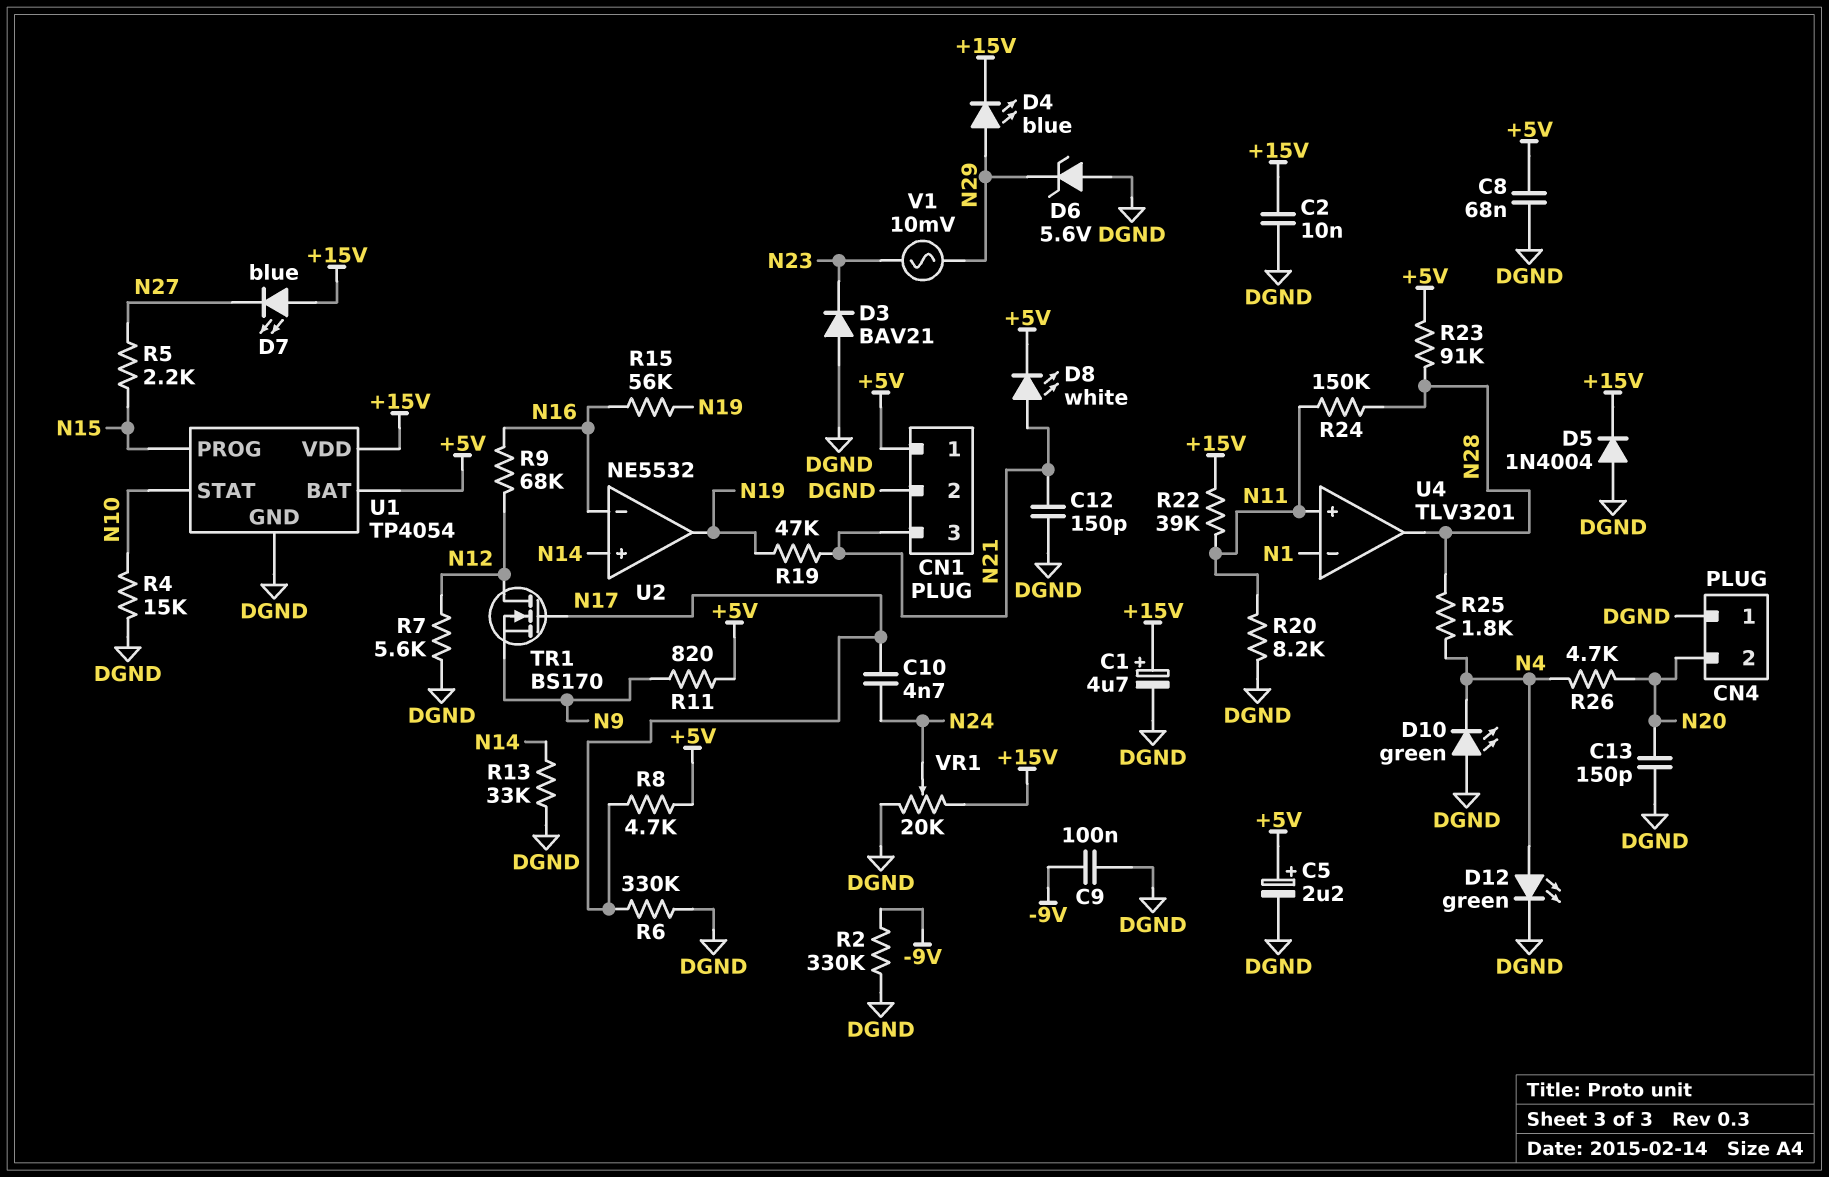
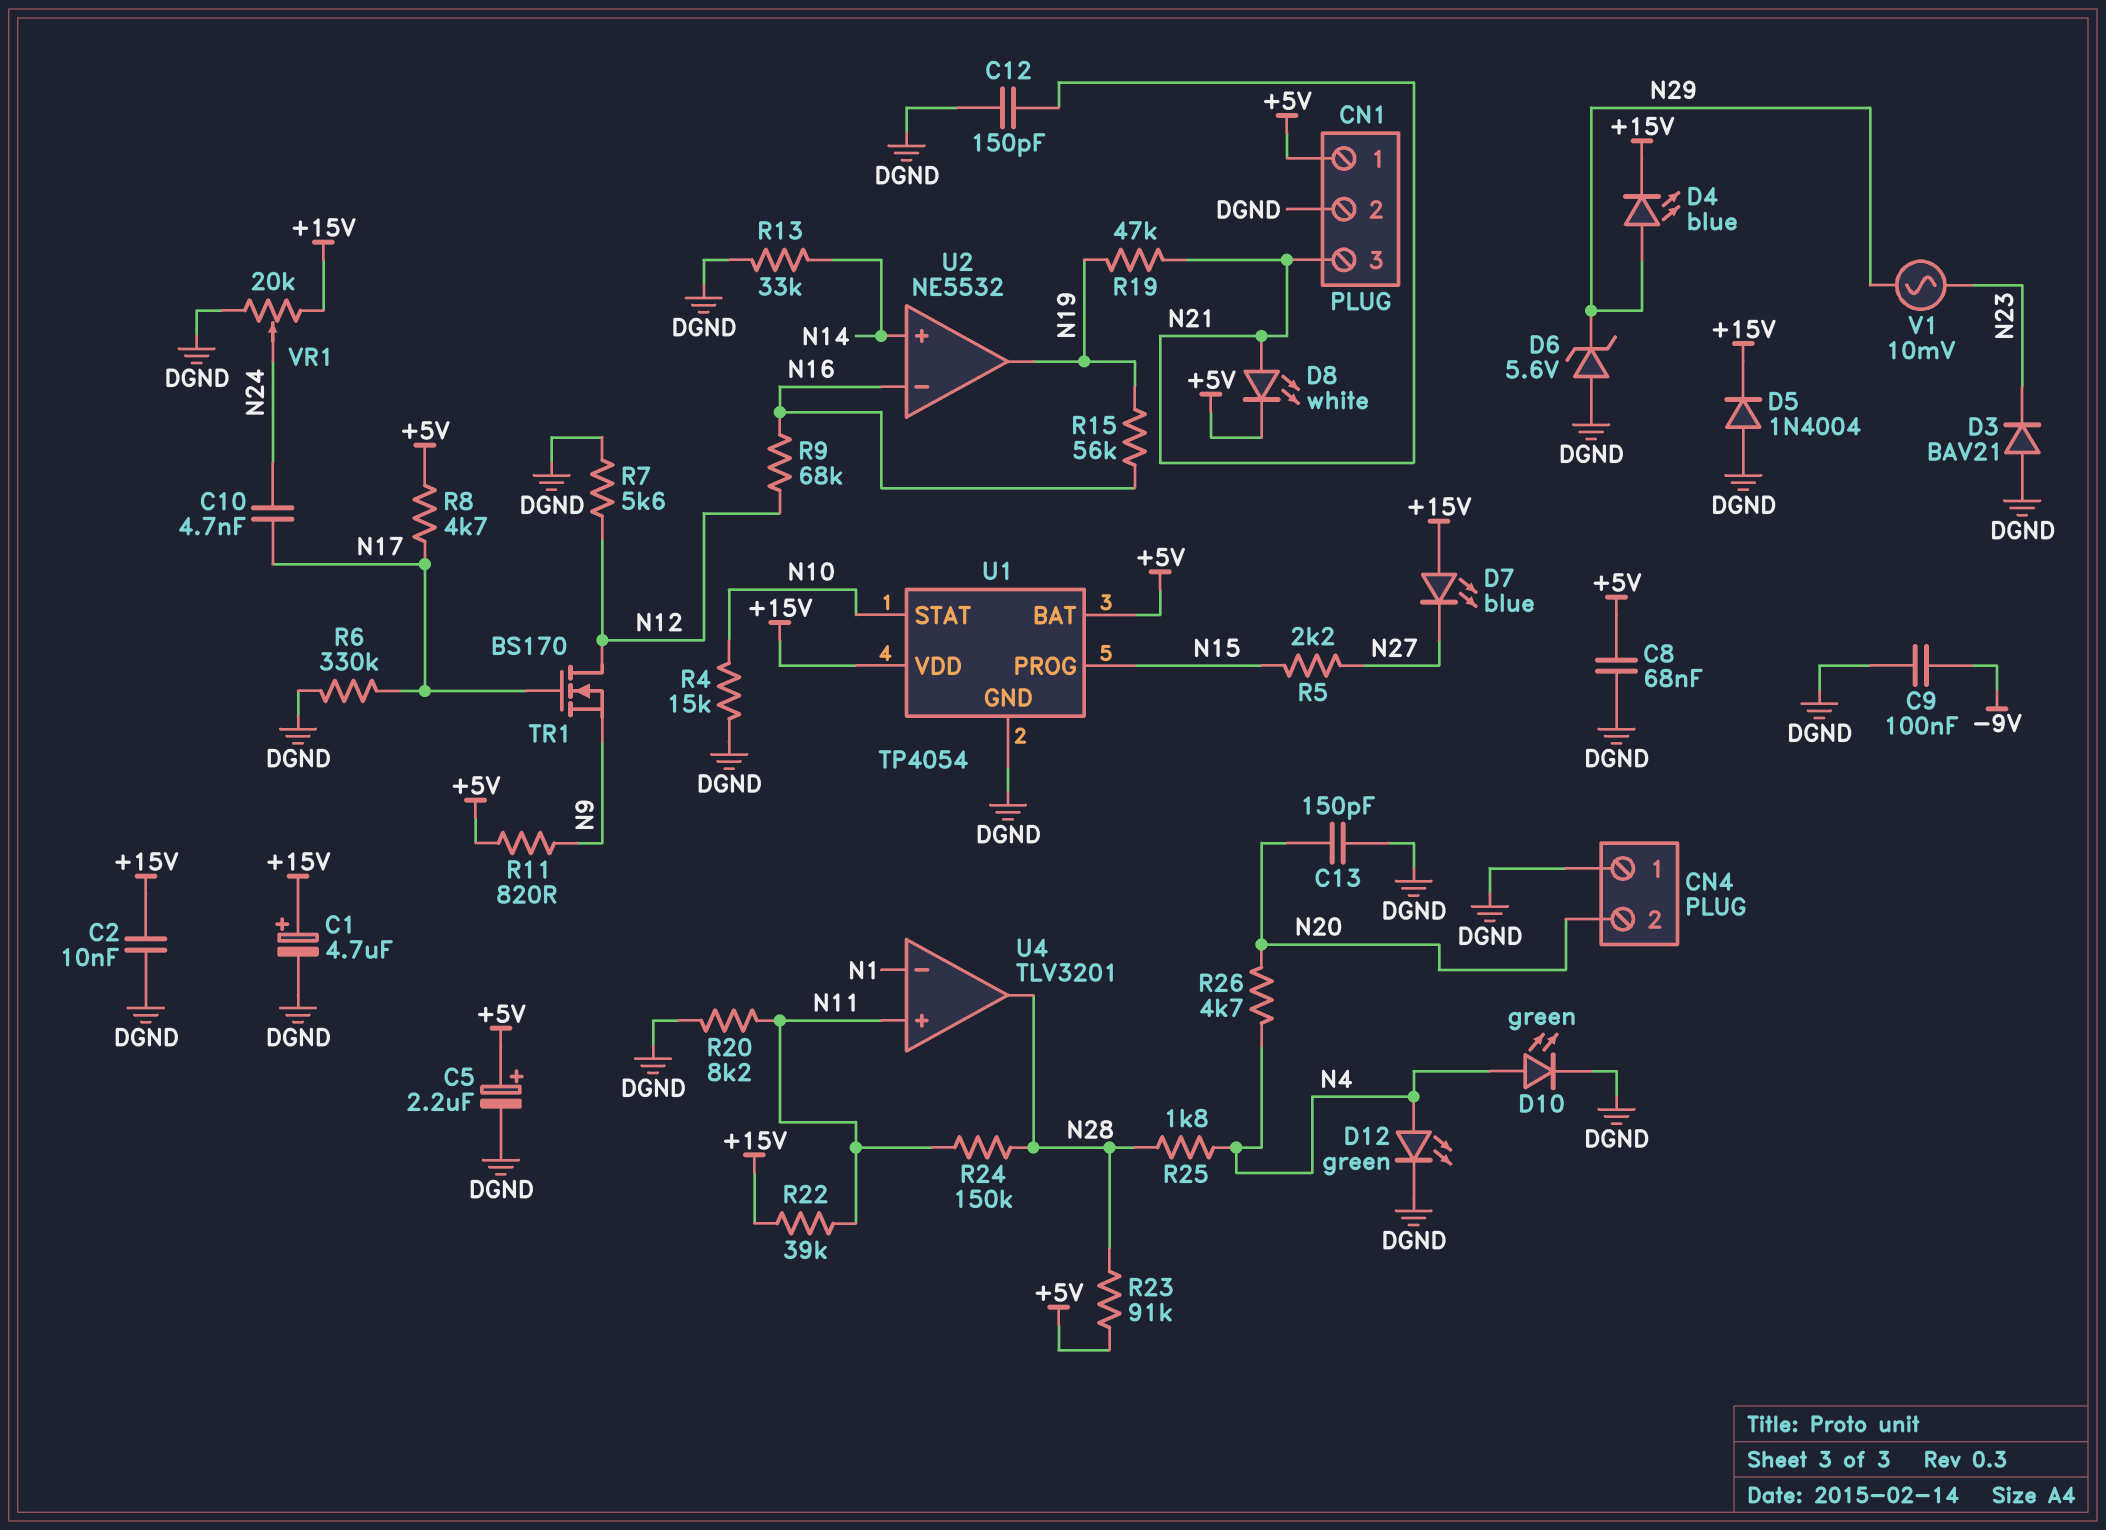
D10: LED green (A DGND, K N4) -> LED green (A N4, K DGND)
R2: 330k (-9V, DGND) -> none

